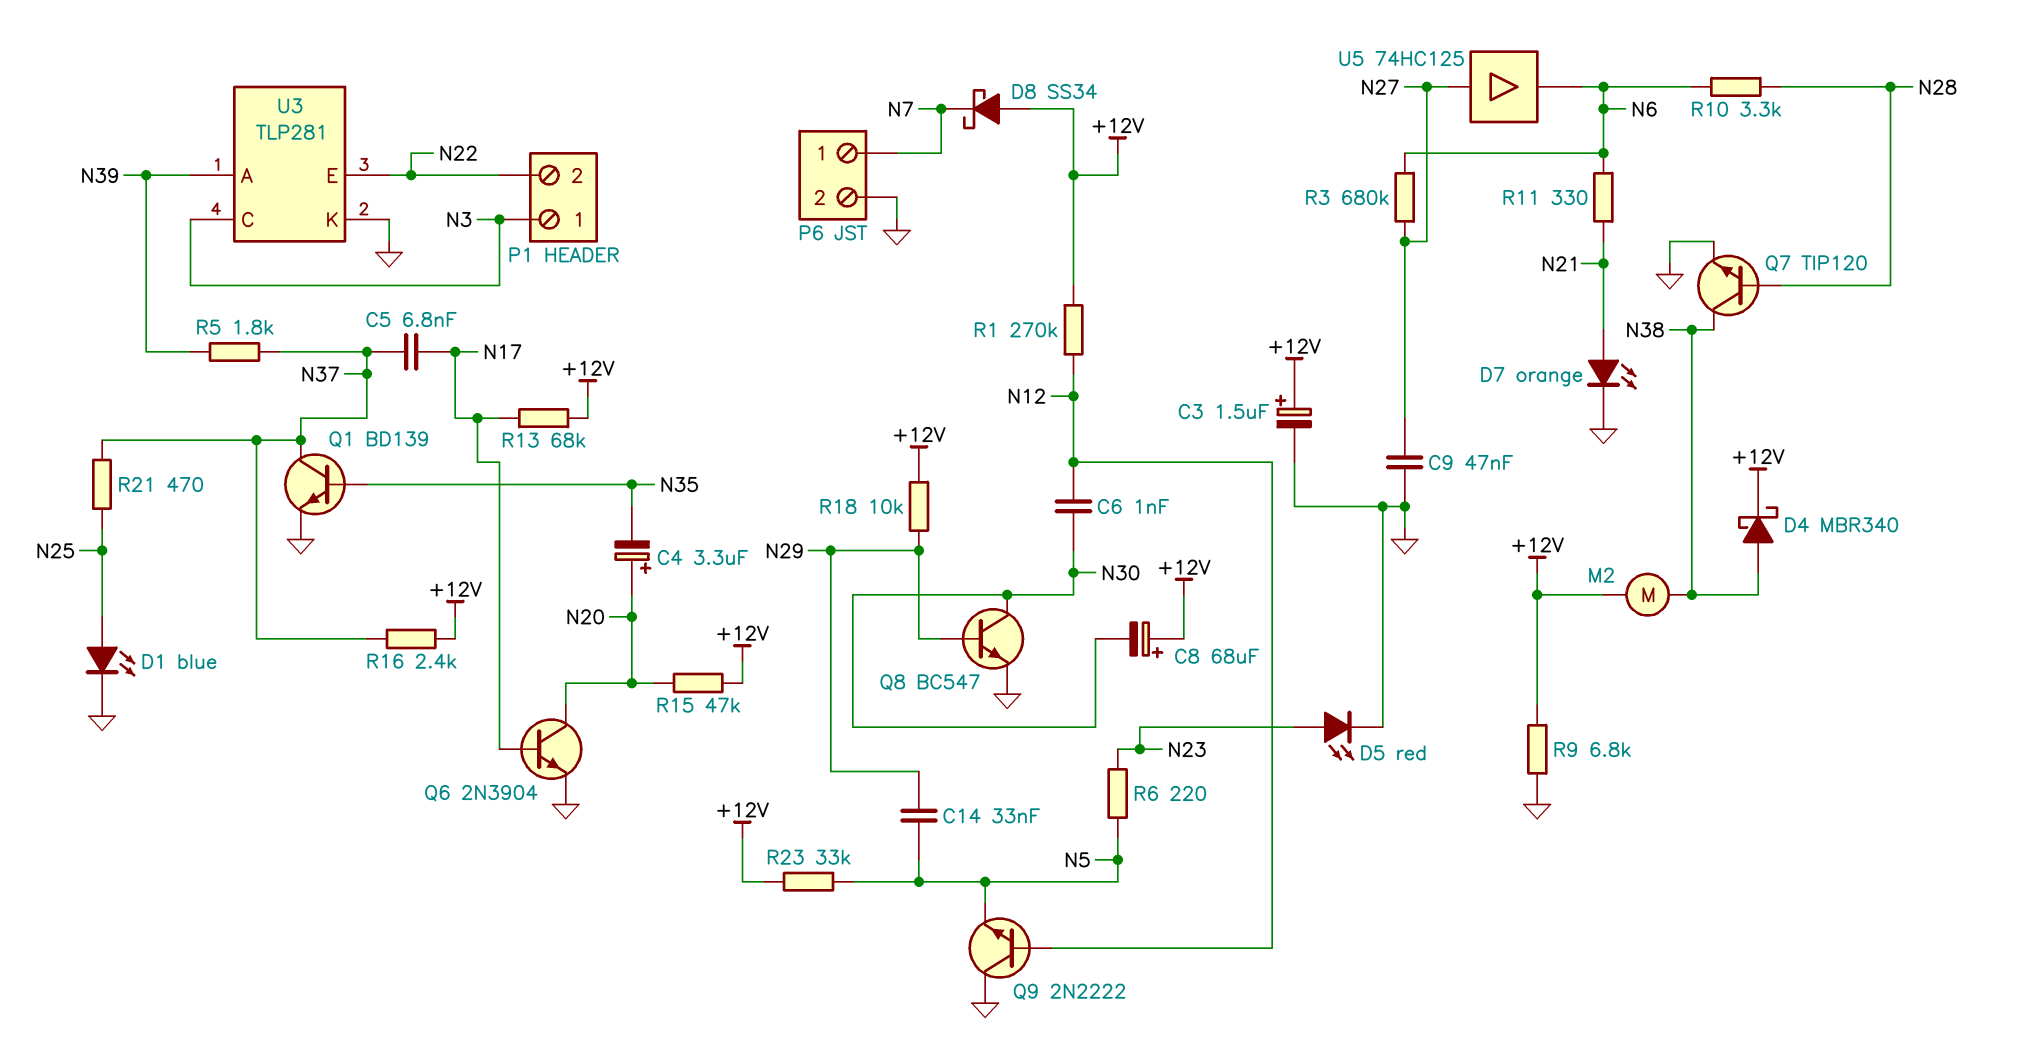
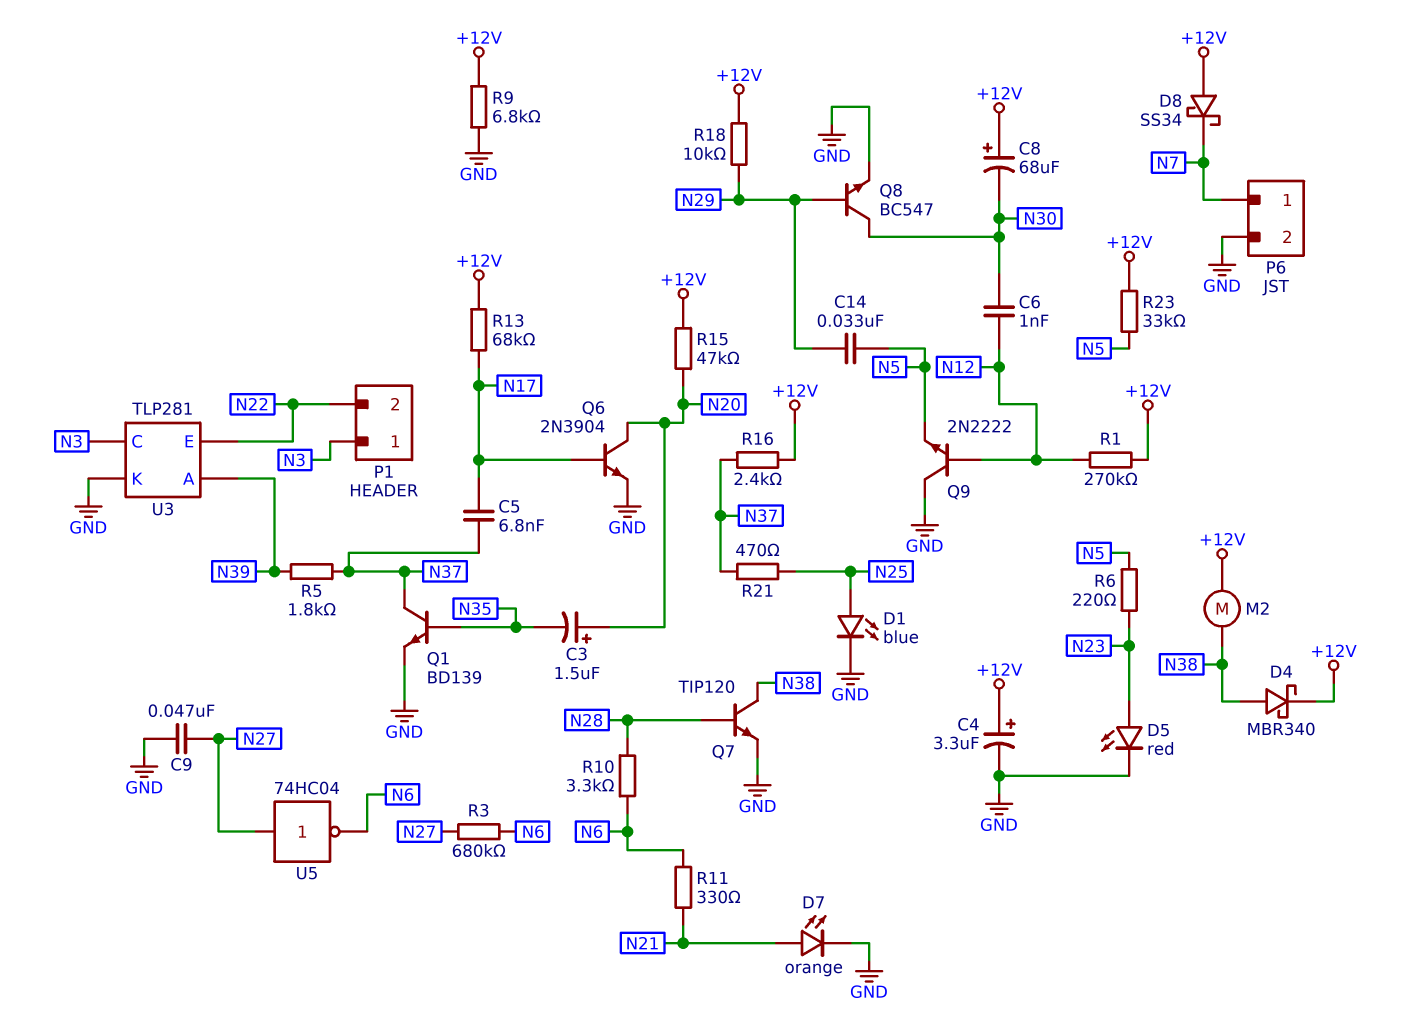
C3: 1.5uF (plus +12V, minus GND) -> 1.5uF (plus N20, minus N35)
C4: 3.3uF (plus N20, minus N35) -> 3.3uF (plus +12V, minus GND)
U5: buffer 74HC125 (in N27, out N6) -> NOT 74HC04 (in N27, out N6)

